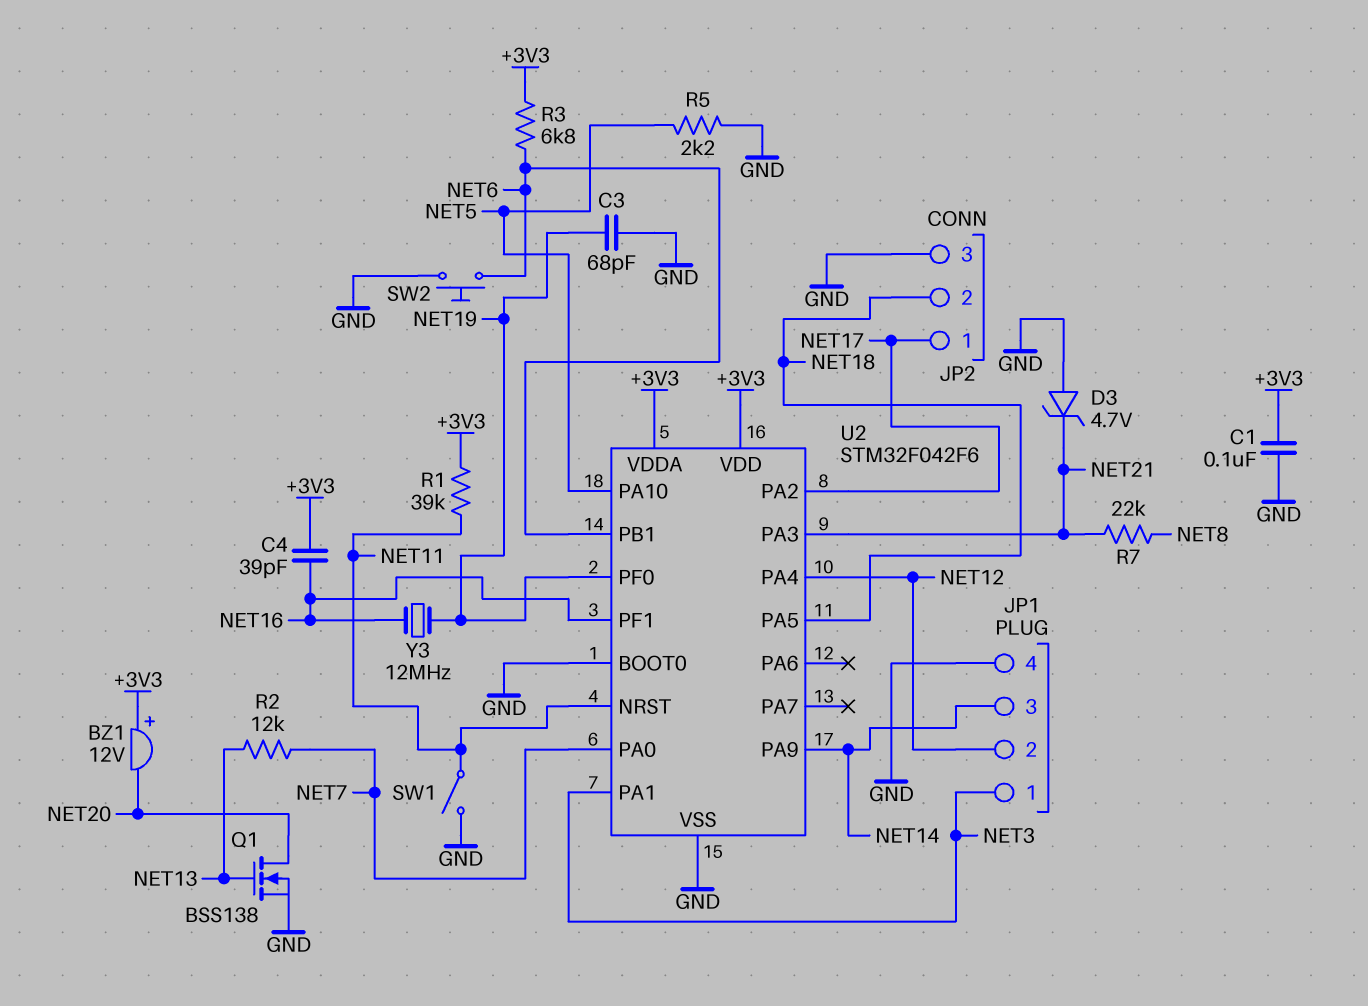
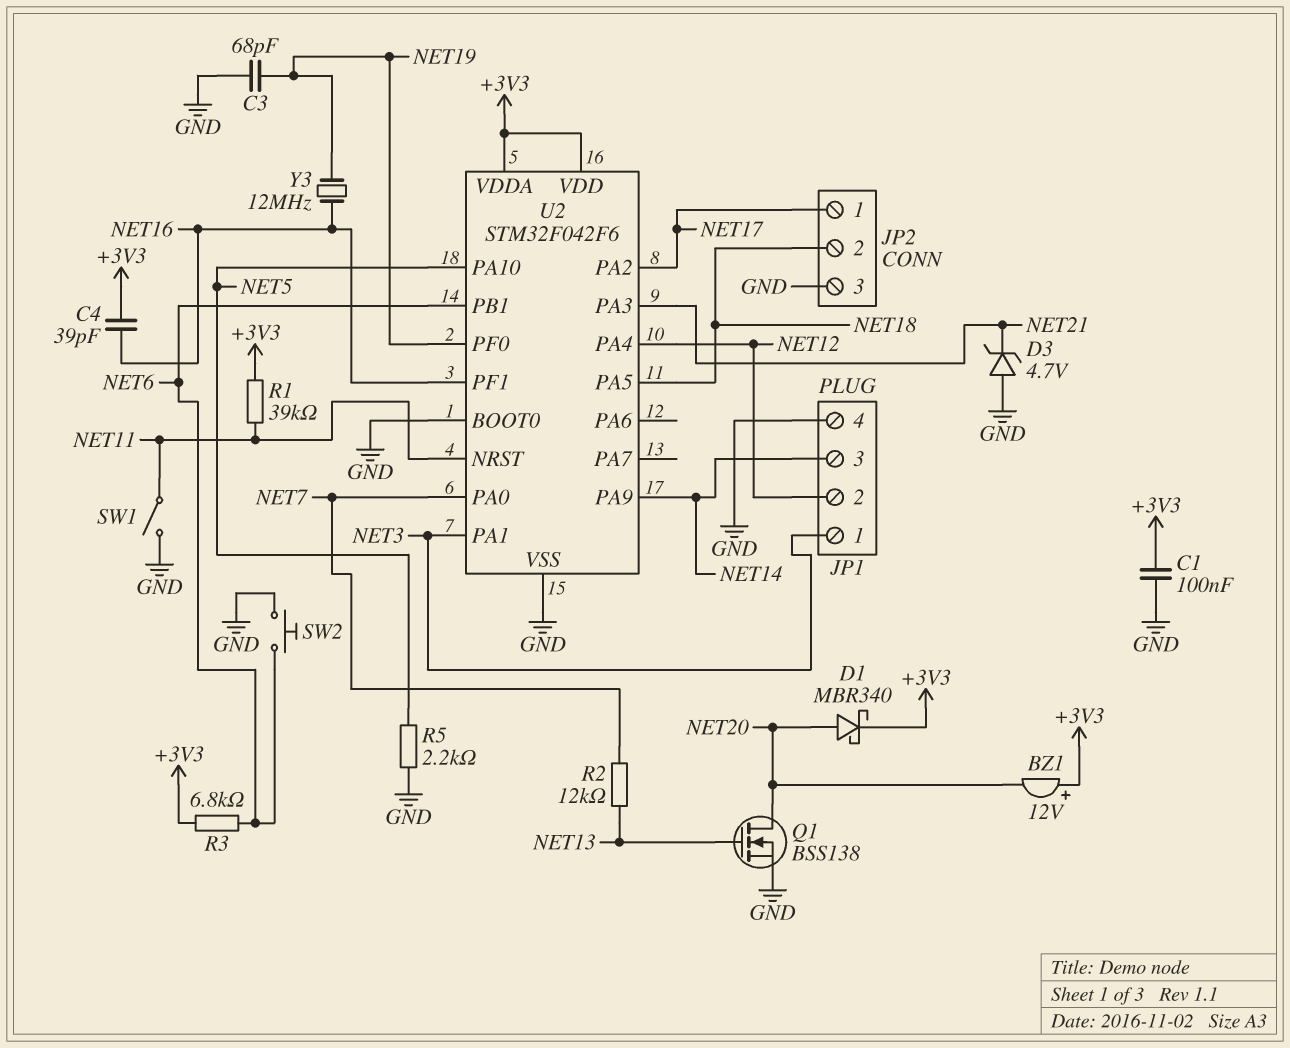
D1: none -> schottky MBR340 (A NET20, K +3V3)
R7: 22k (NET8, NET21) -> none

